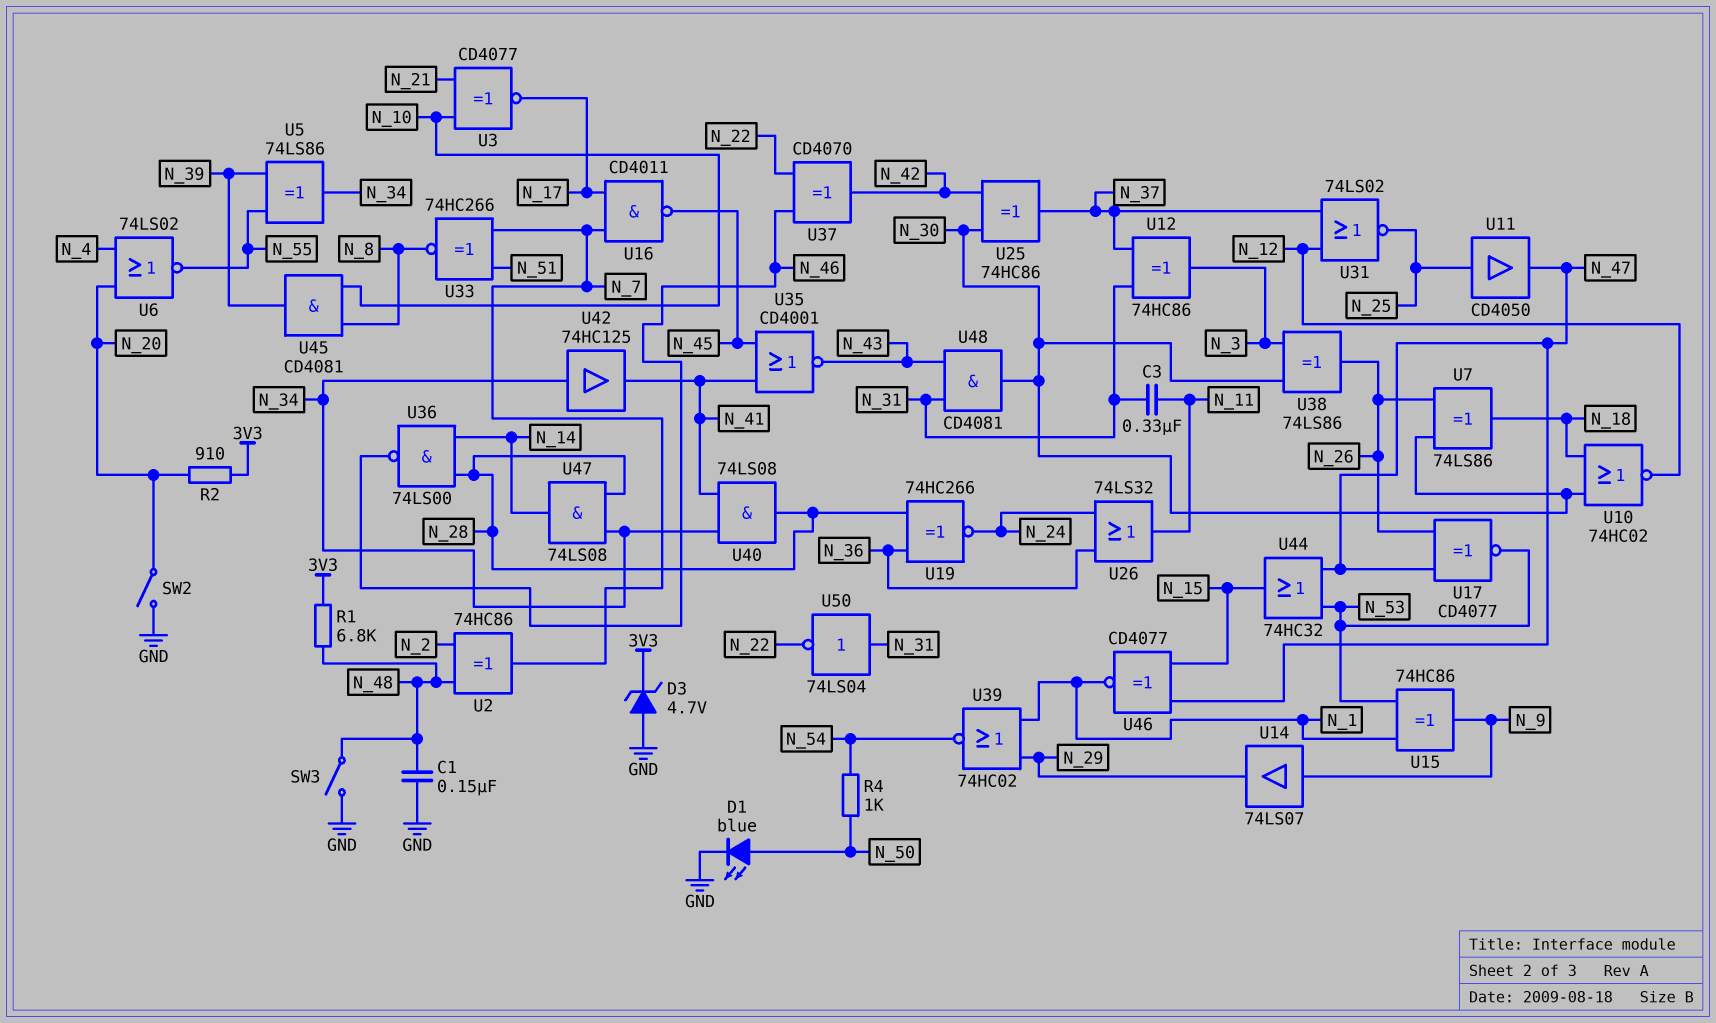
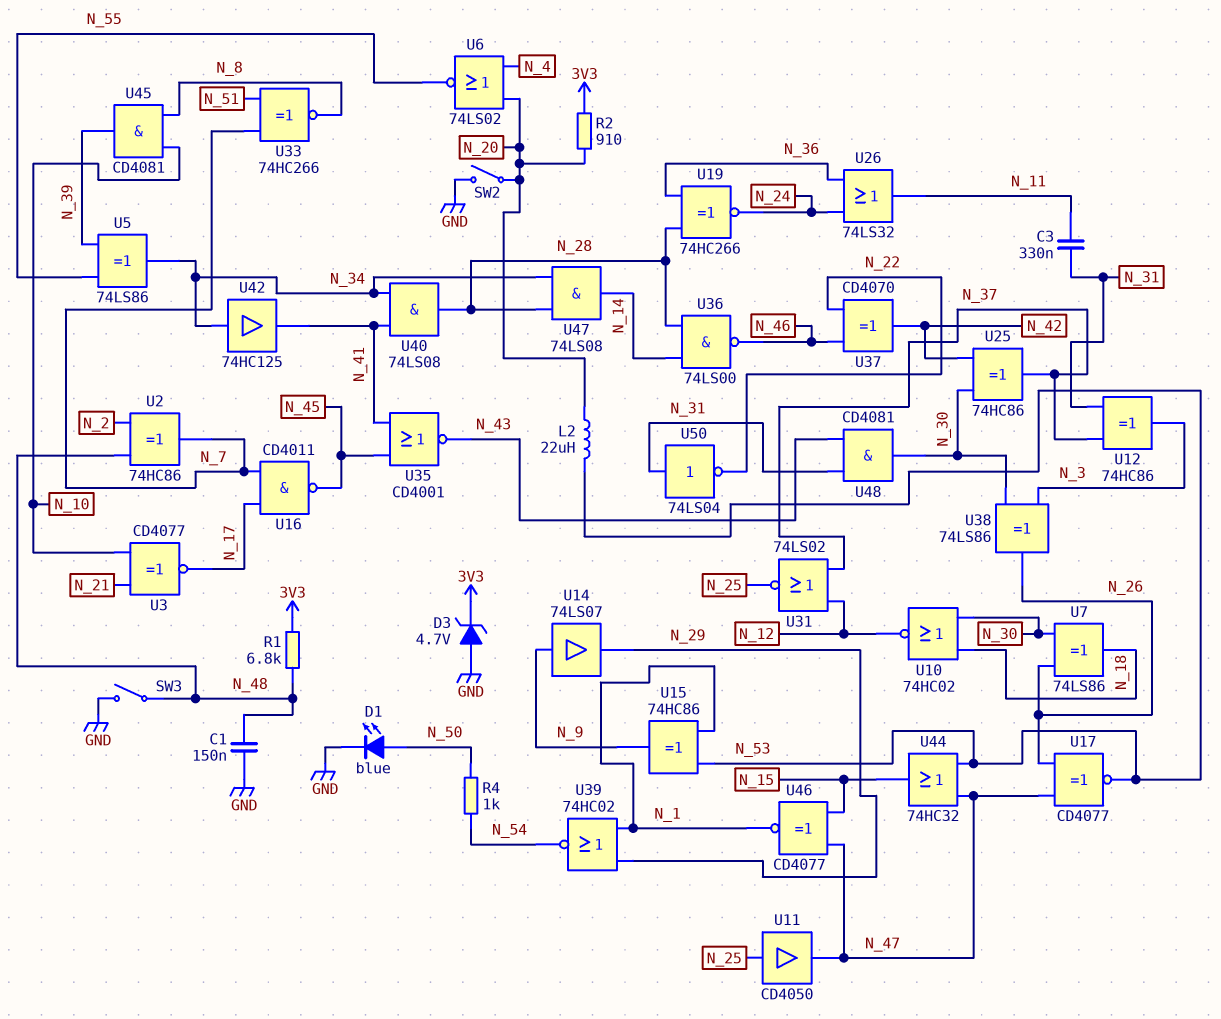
L2: none -> 22uH (N_20, N_53)

